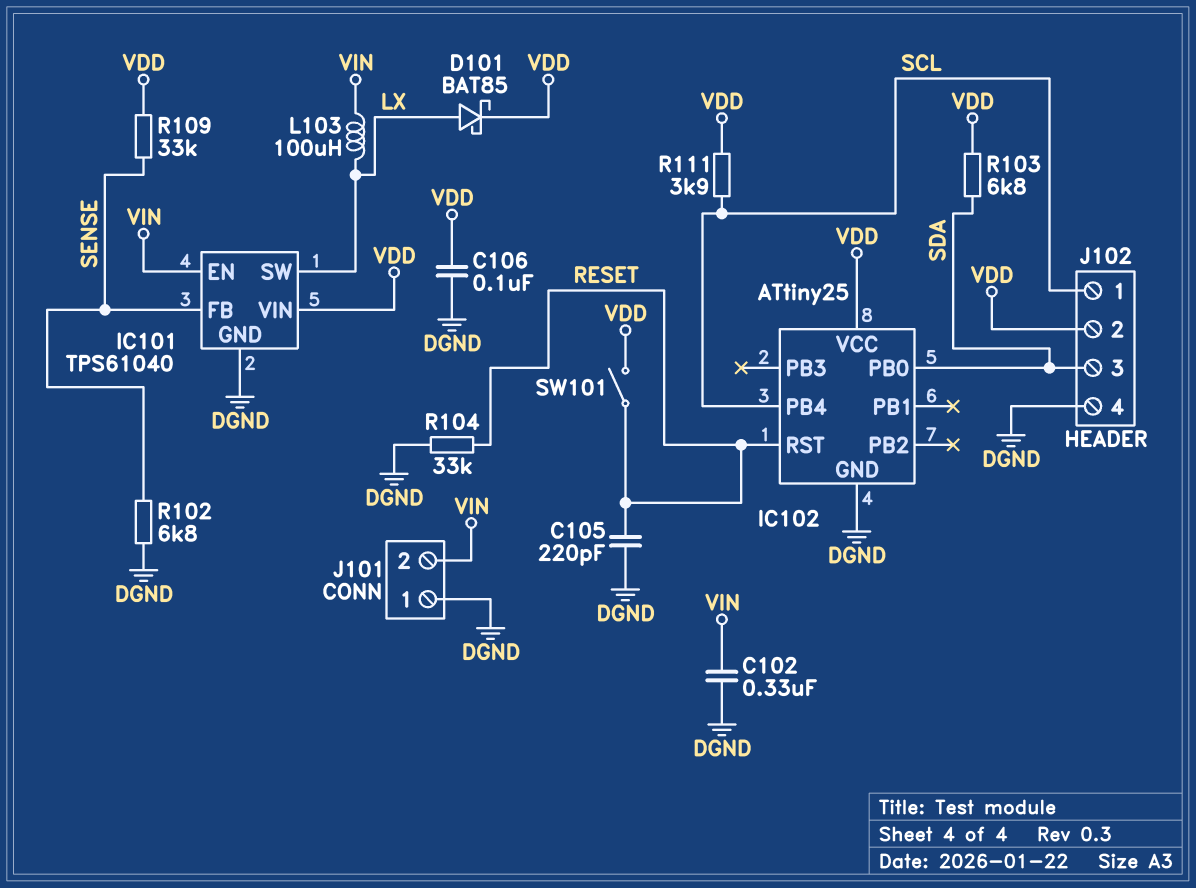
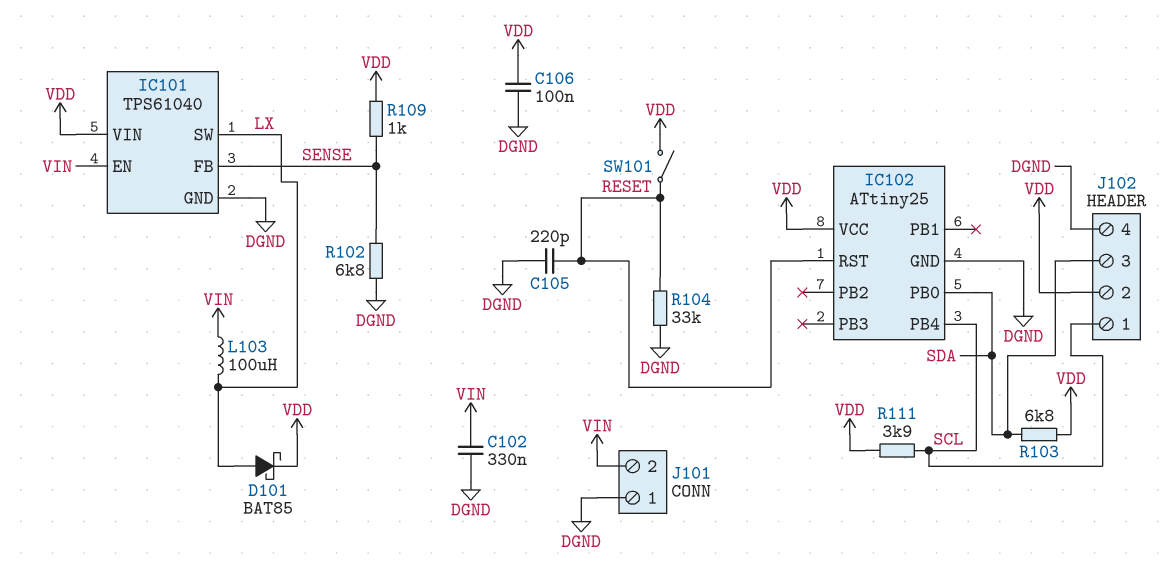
R109: 33k (SENSE, VDD) -> 1k (SENSE, VDD)

